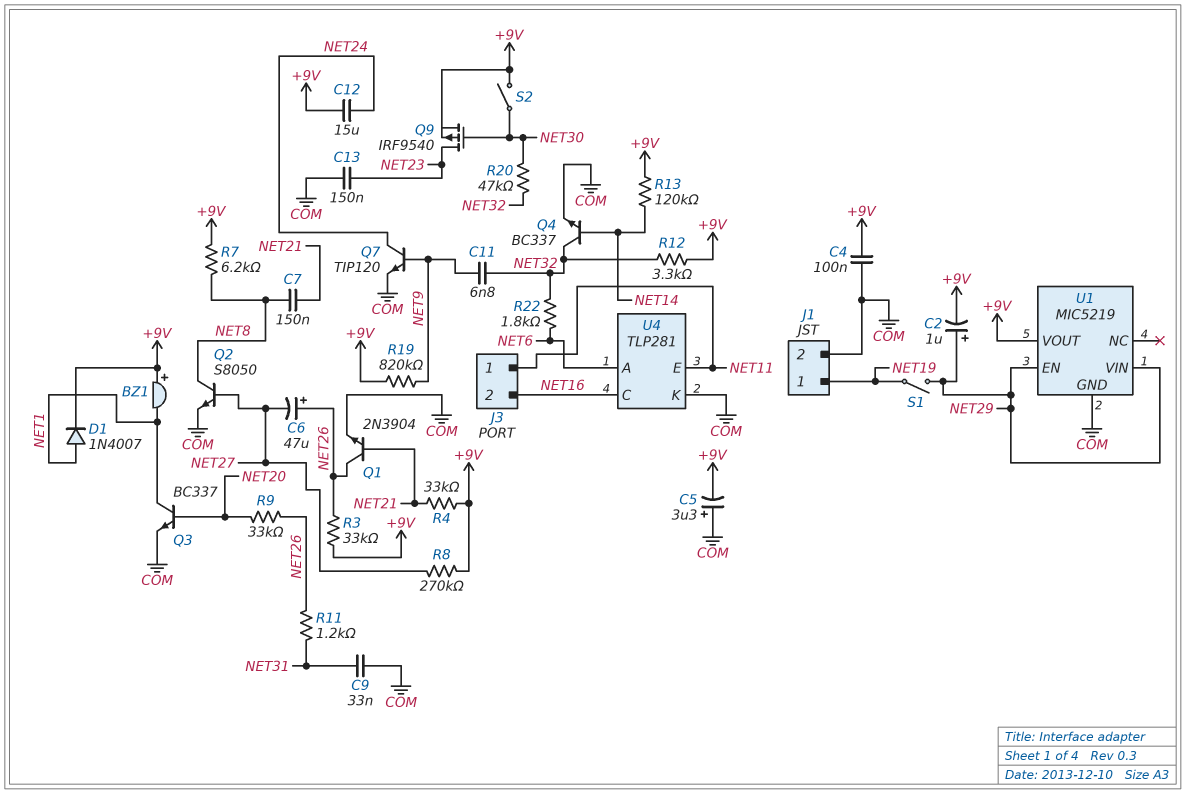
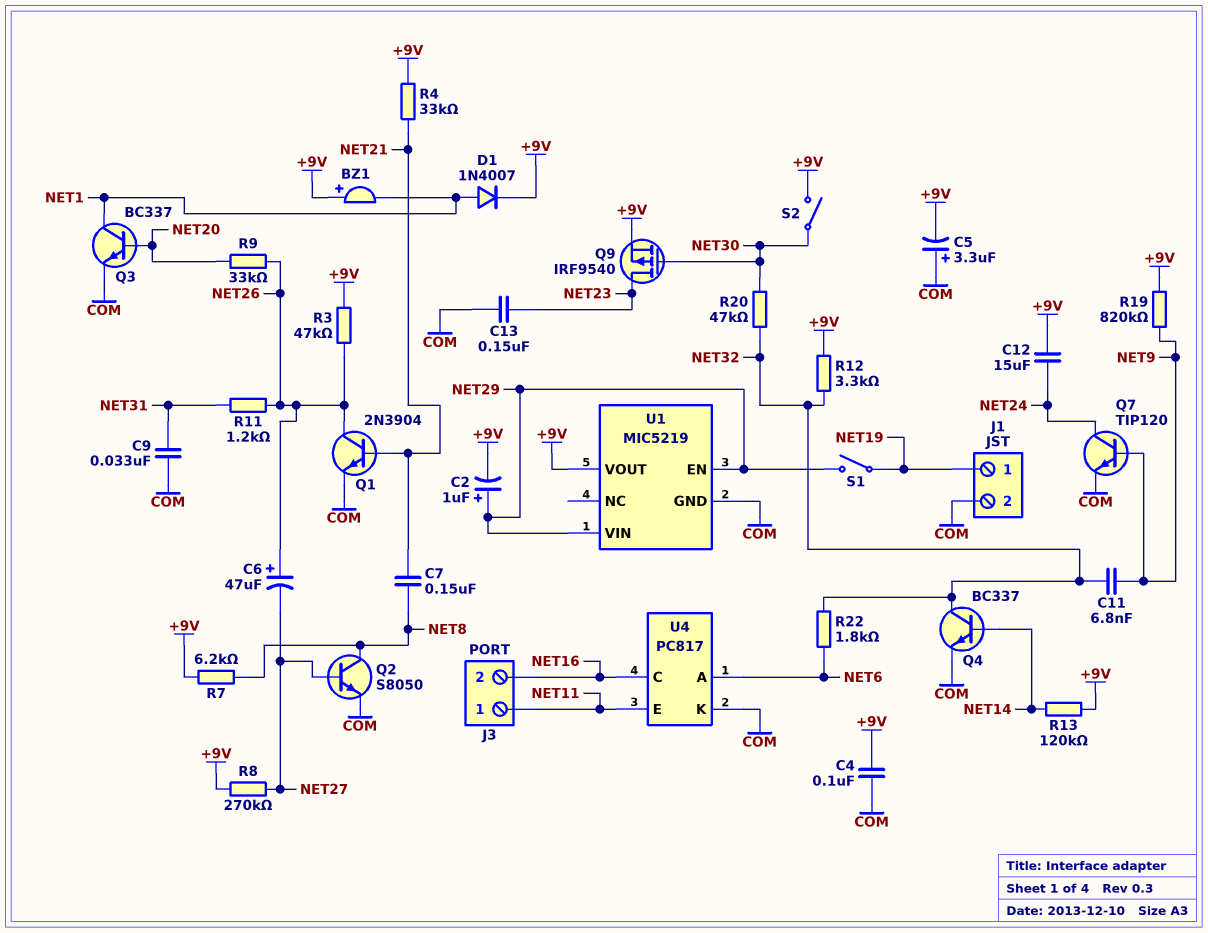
R3: 33k (+9V, NET26) -> 47k (+9V, NET26)
U4: TLP281 -> PC817

